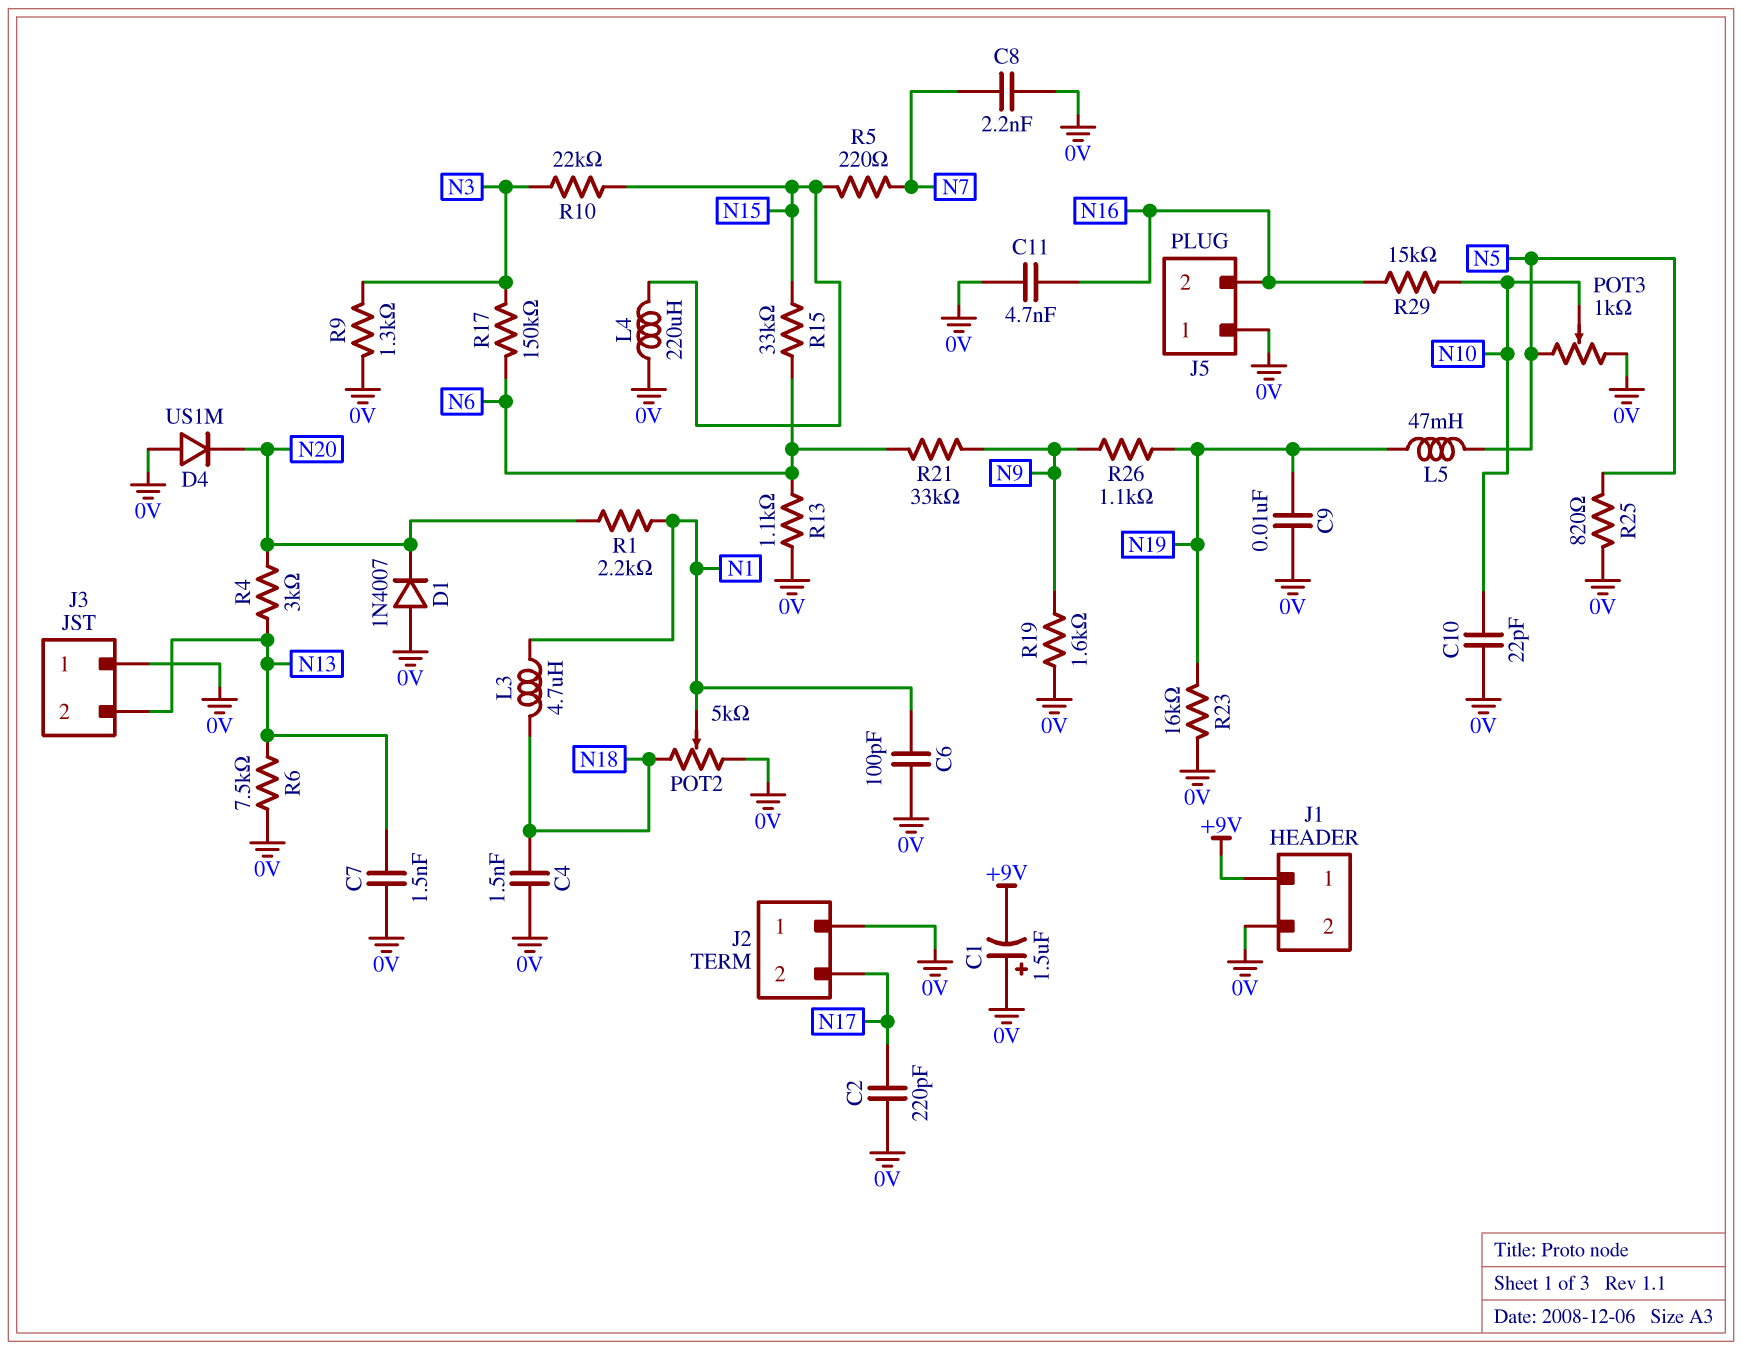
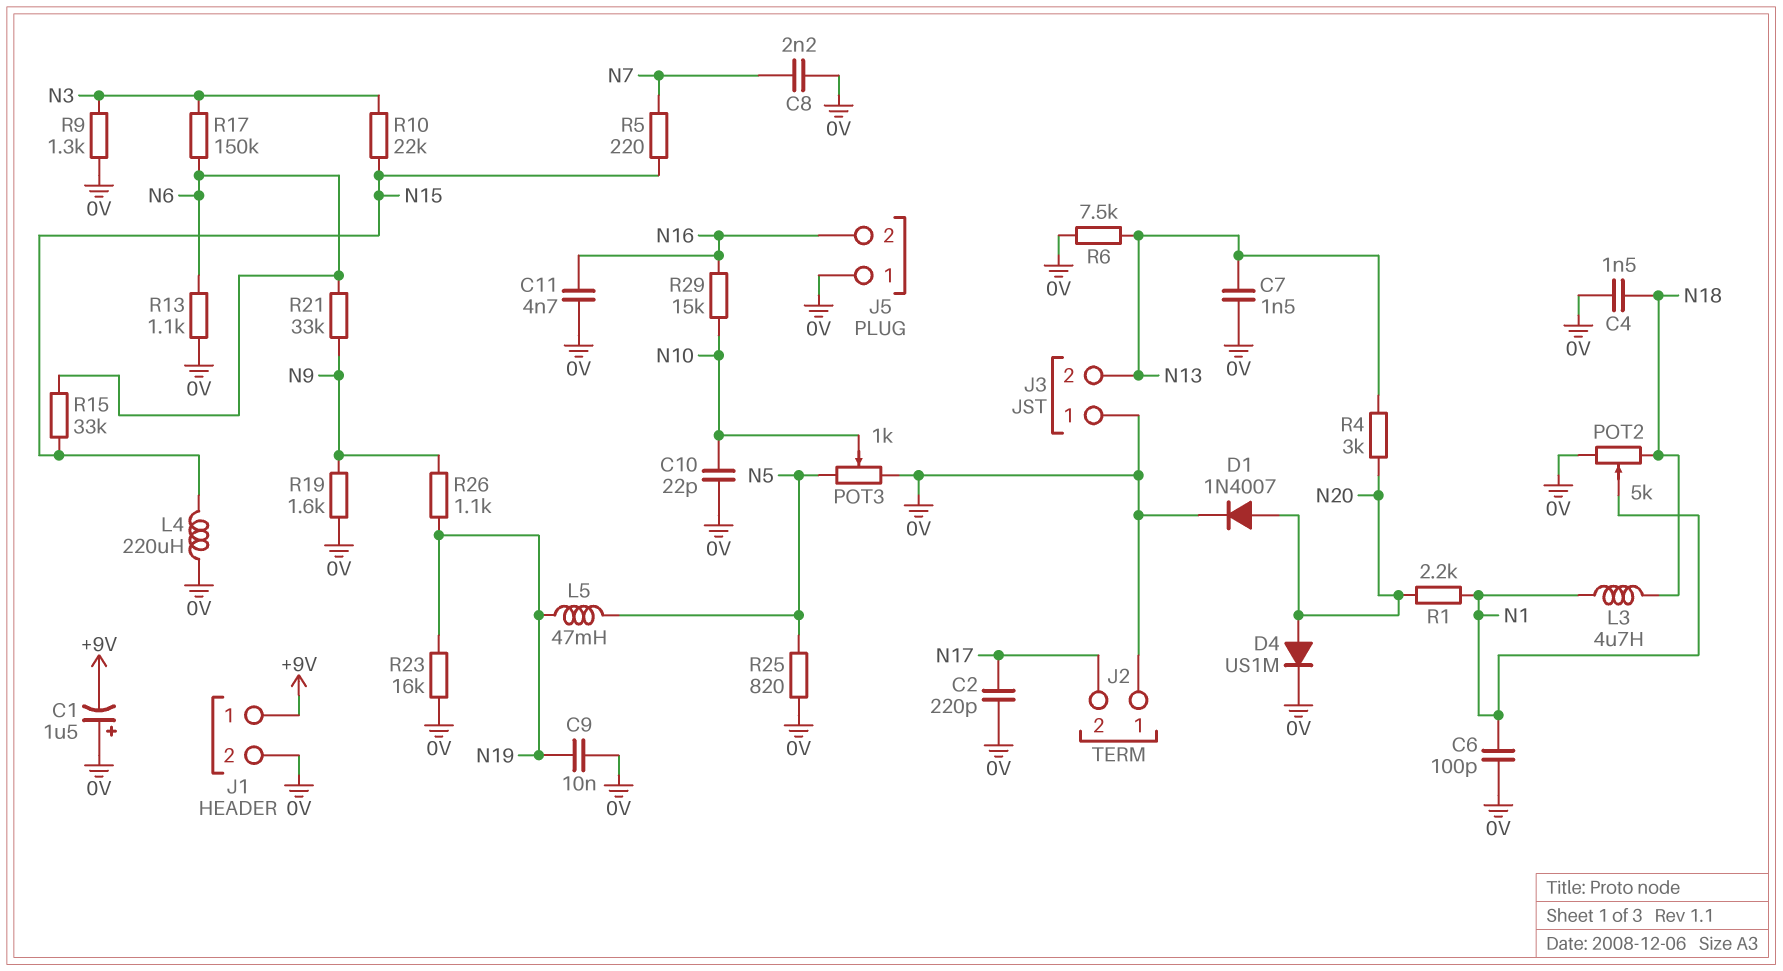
D1: diode 1N4007 (A 0V, K N20) -> diode 1N4007 (A N20, K 0V)
D4: diode US1M (A 0V, K N20) -> diode US1M (A N20, K 0V)

